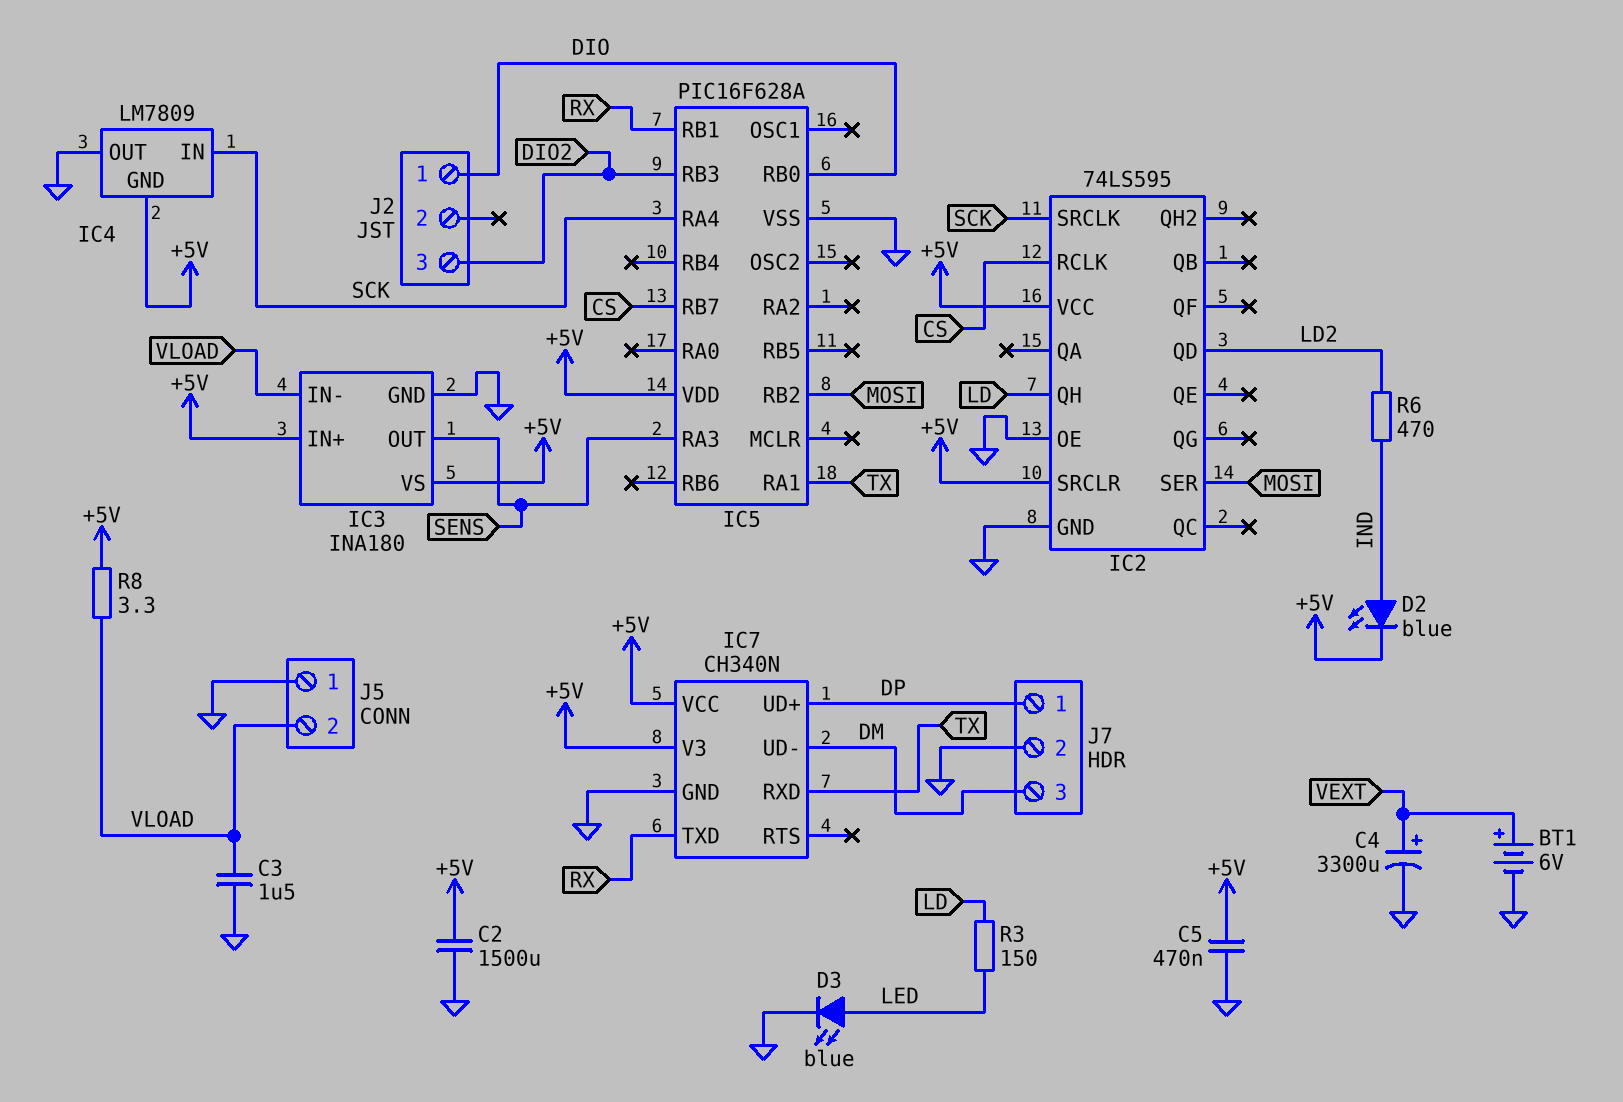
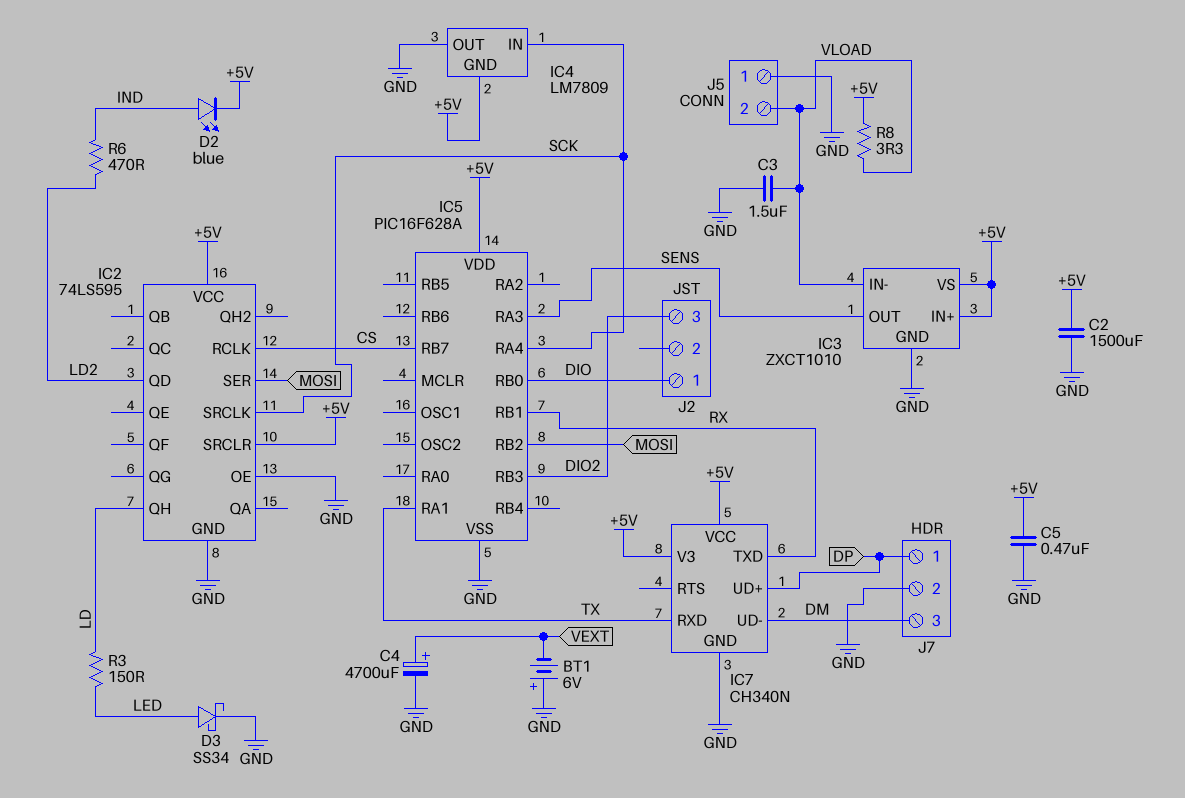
BT1: 6V (plus VEXT, minus GND) -> 6V (plus GND, minus VEXT)
C4: 3300uF (plus VEXT, minus GND) -> 4700uF (plus VEXT, minus GND)
D3: LED blue (A LED, K GND) -> schottky SS34 (A LED, K GND)
IC3: INA180 -> ZXCT1010

